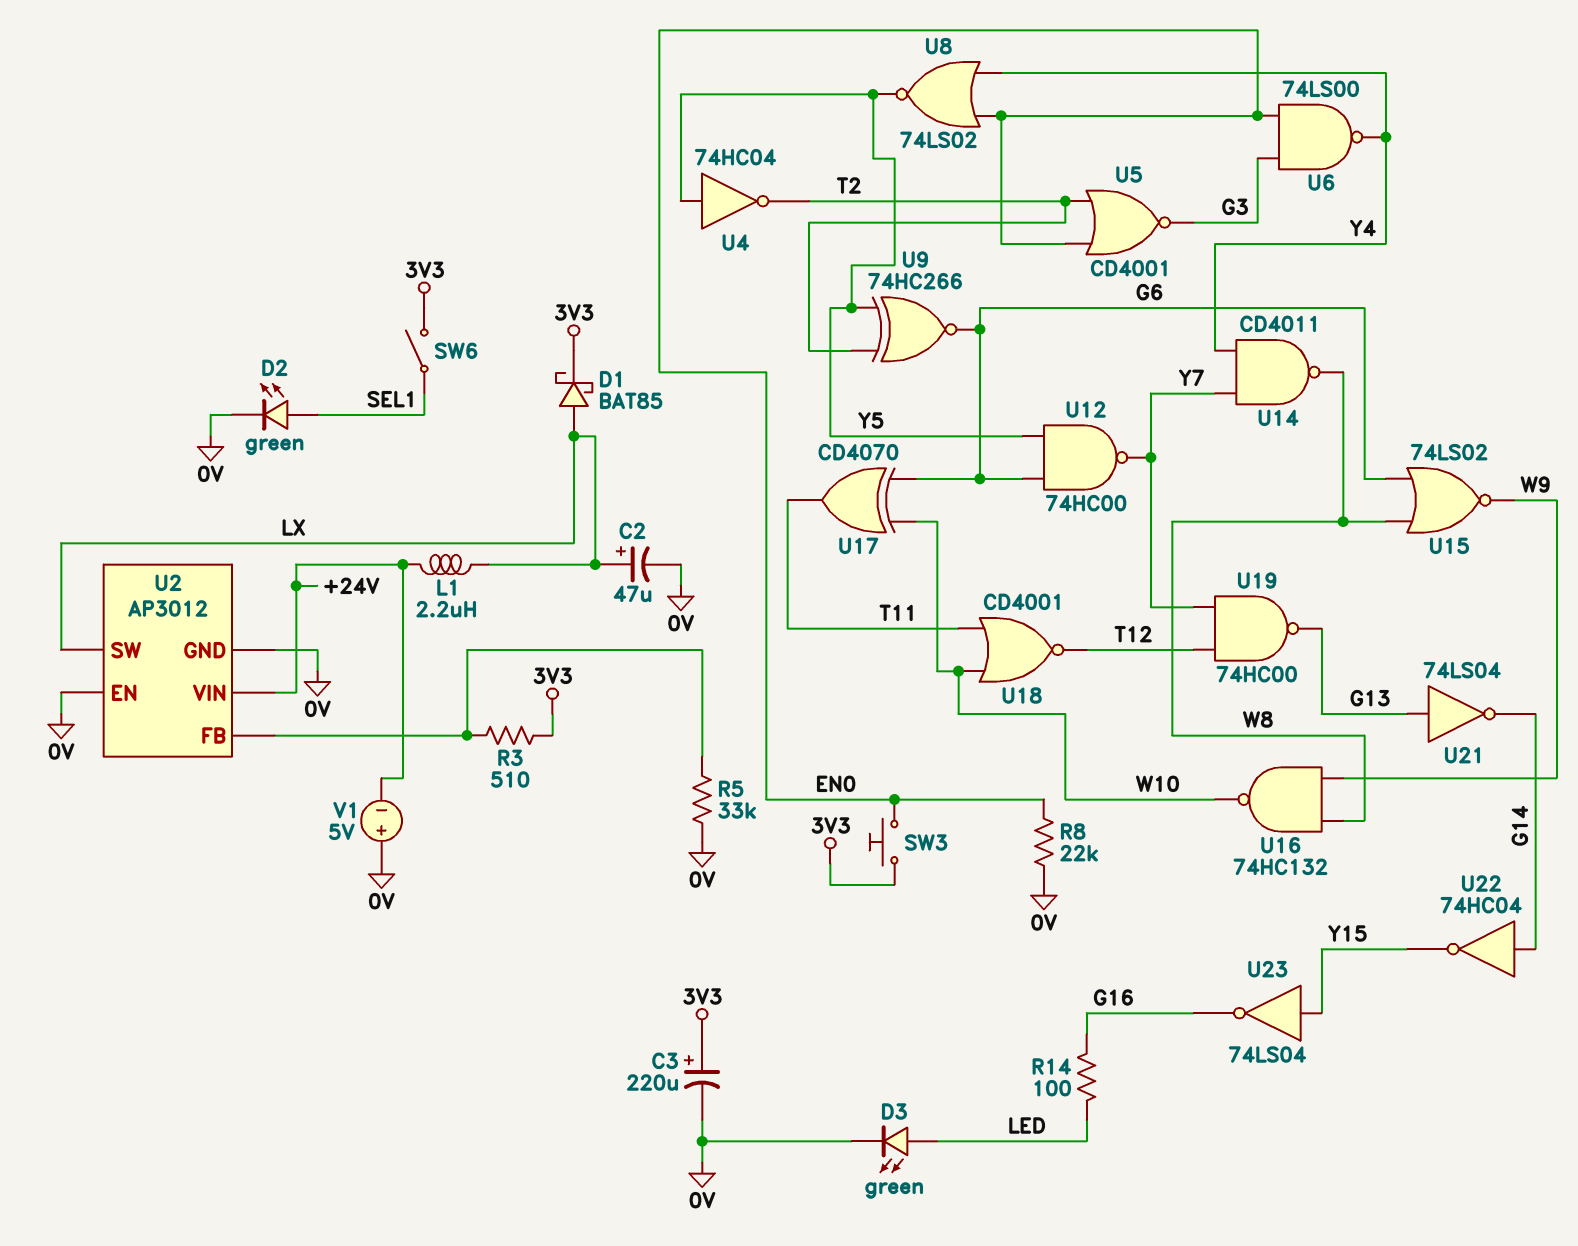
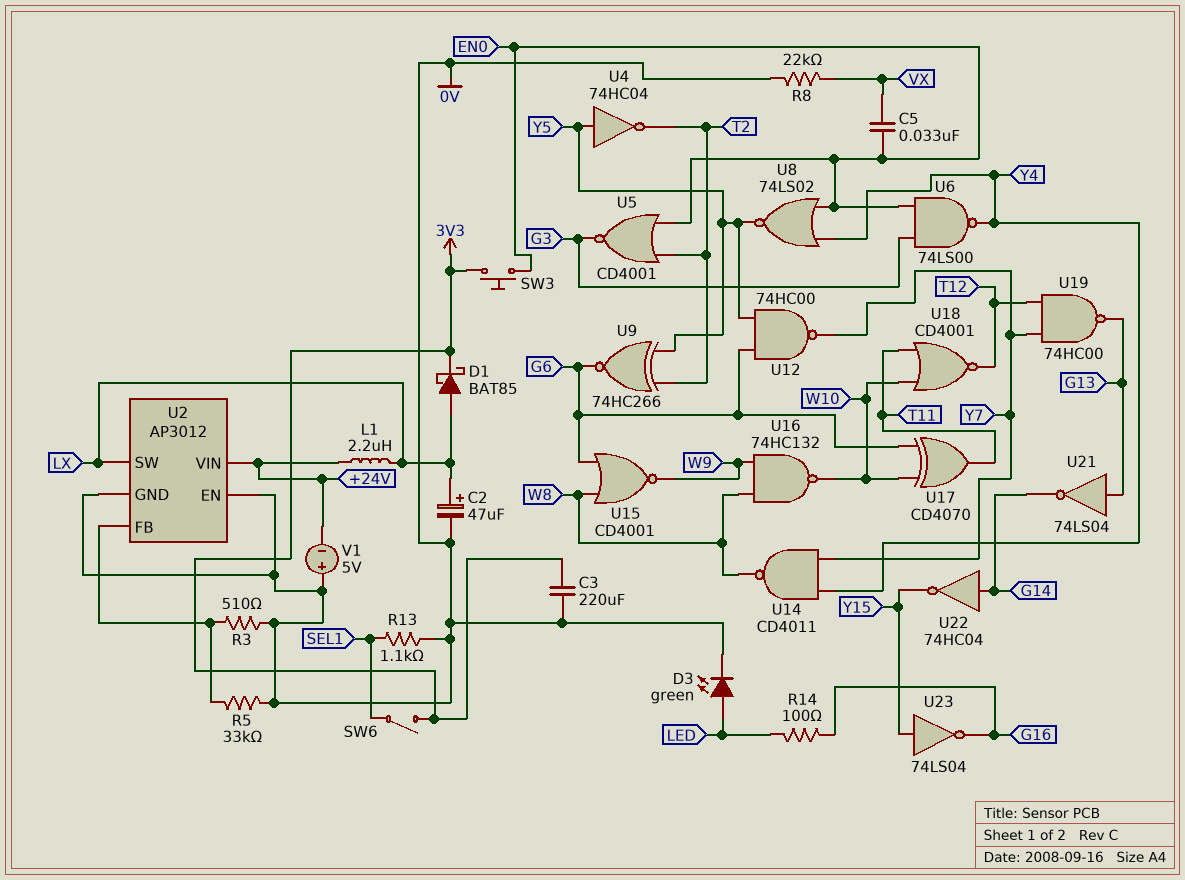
C3: 220uF (plus 3V3, minus 0V) -> 220uF (0V, 3V3)
C5: none -> 33nF (EN0, VX)
D2: LED green (A SEL1, K 0V) -> none
R3: 510 (3V3, U2/FB) -> 510 (0V, U2/FB)
R8: 22k (0V, EN0) -> 22k (0V, VX)
R13: none -> 1.1k (0V, SEL1)
U15: NOR 74LS02 (in G6, in W8, out W9) -> NOR CD4001 (in G6, in W8, out W9)

